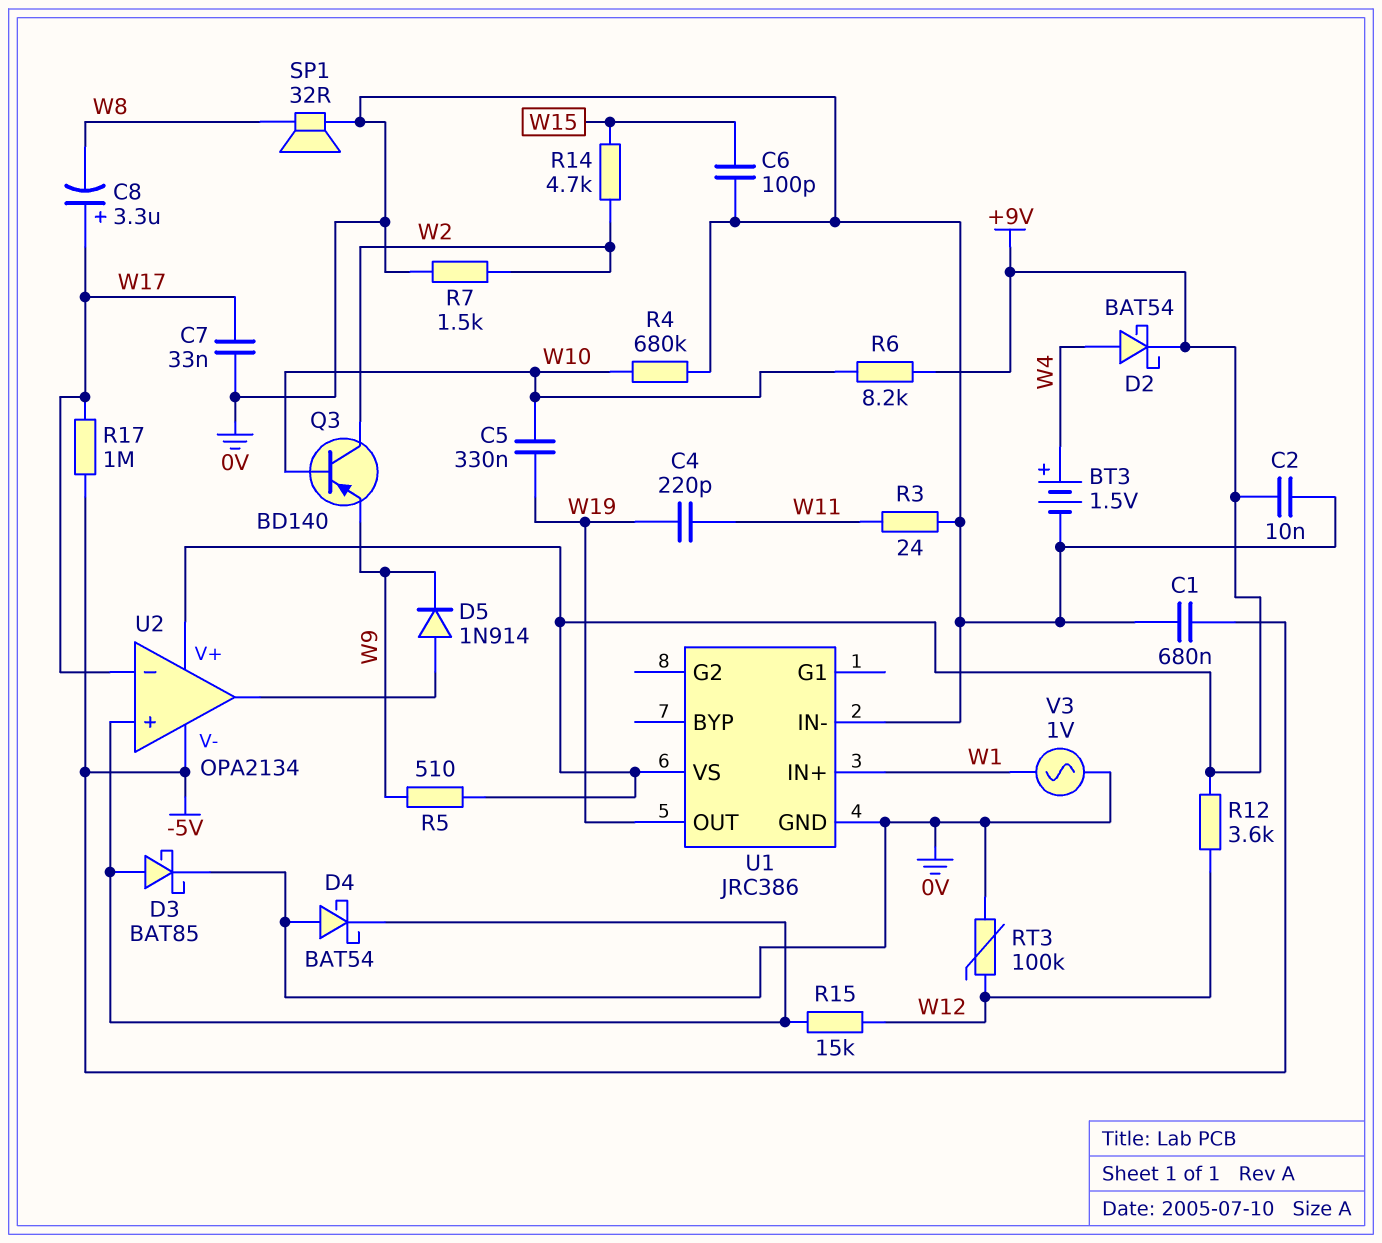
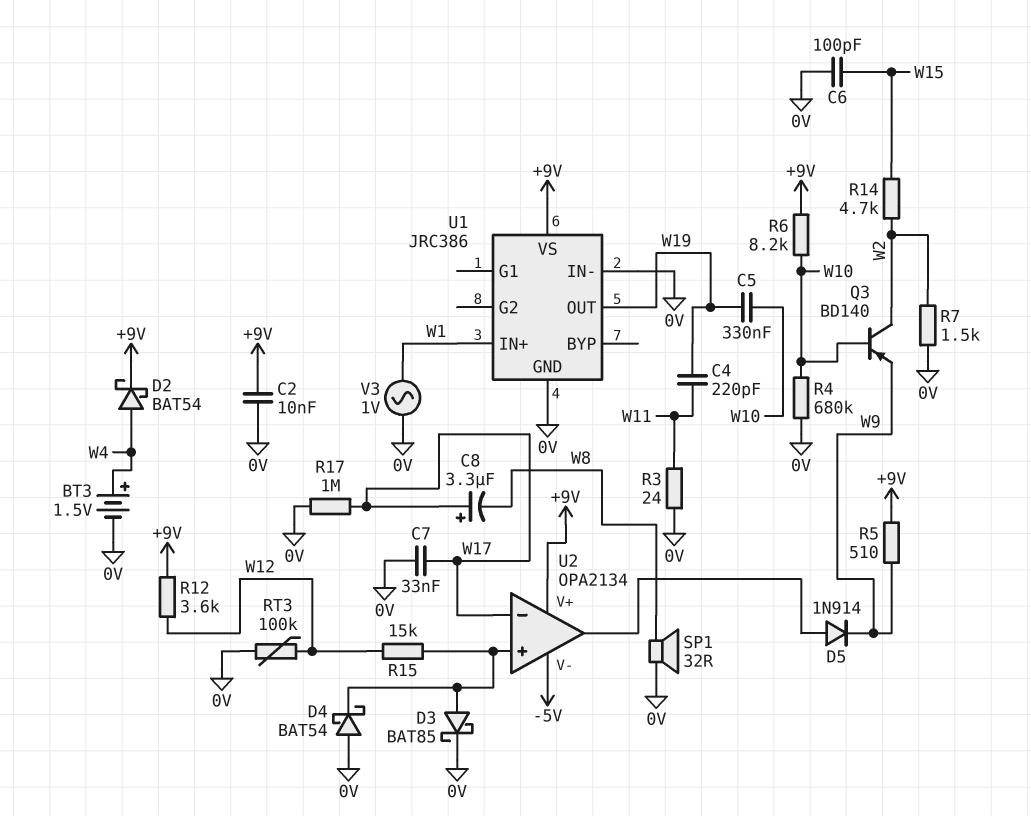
C1: 680nF (-5V, 0V) -> none
R17: 1M (-5V, W17) -> 1M (0V, W17)

